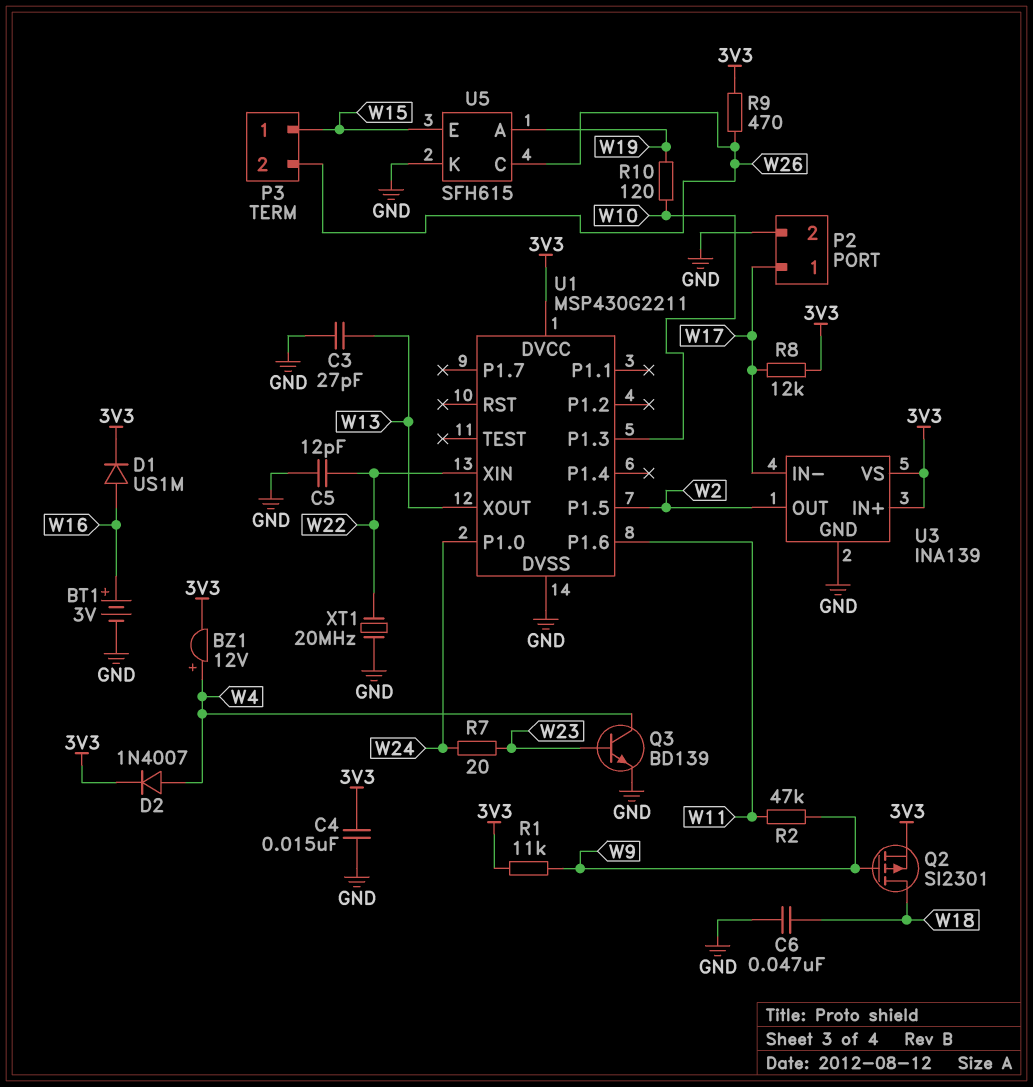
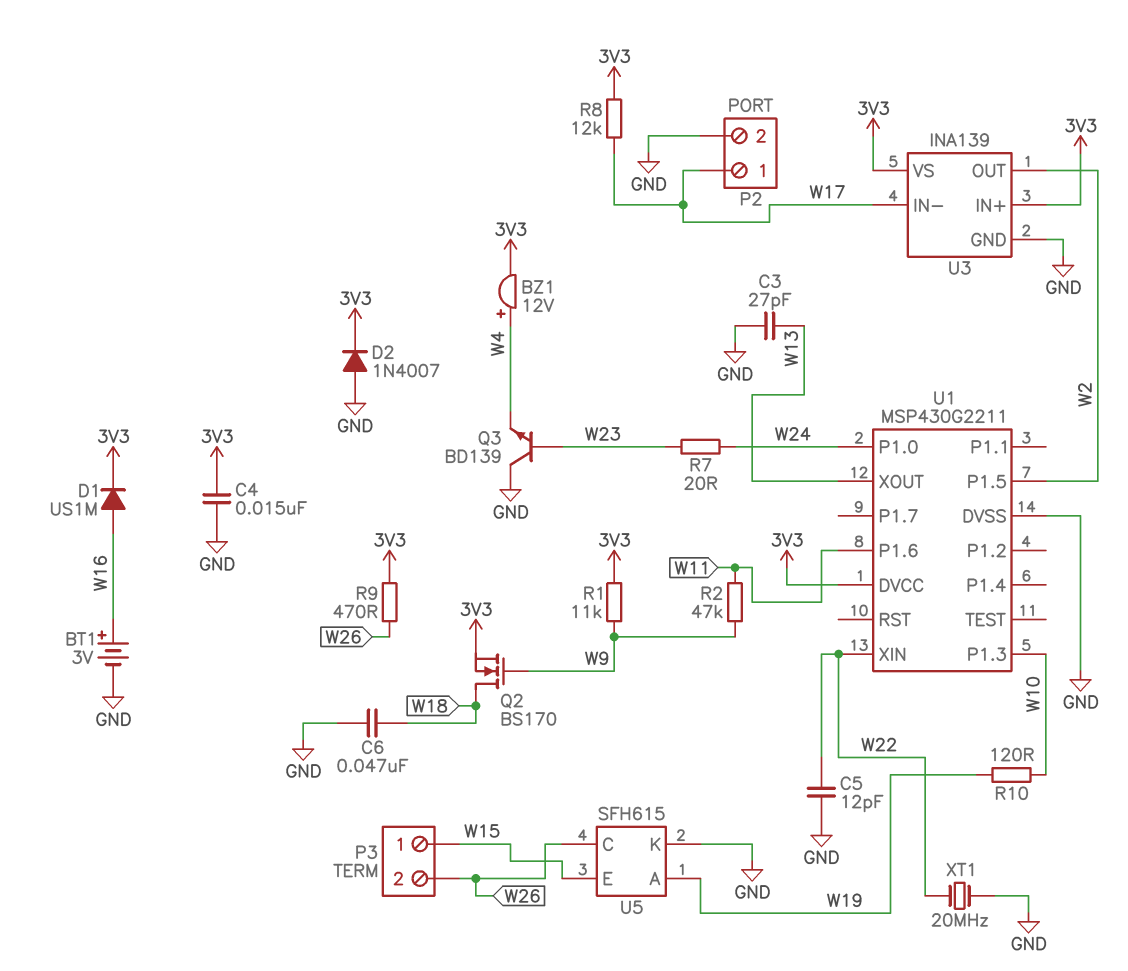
D2: diode 1N4007 (A W4, K 3V3) -> diode 1N4007 (A GND, K 3V3)
Q2: PMOS SI2301 (G W9, D W18, S 3V3) -> NMOS BS170 (G W9, D W18, S 3V3)
Q3: NPN BD139 (B W23, C W4, E GND) -> NPN BD139 (B W23, C GND, E W4)

